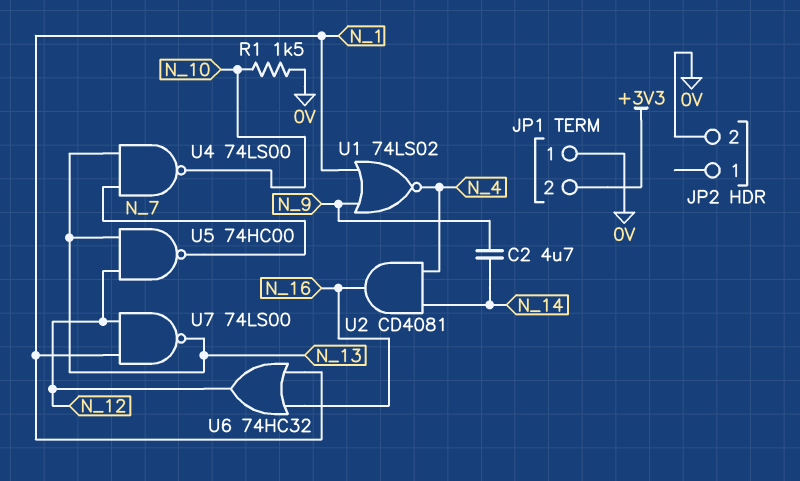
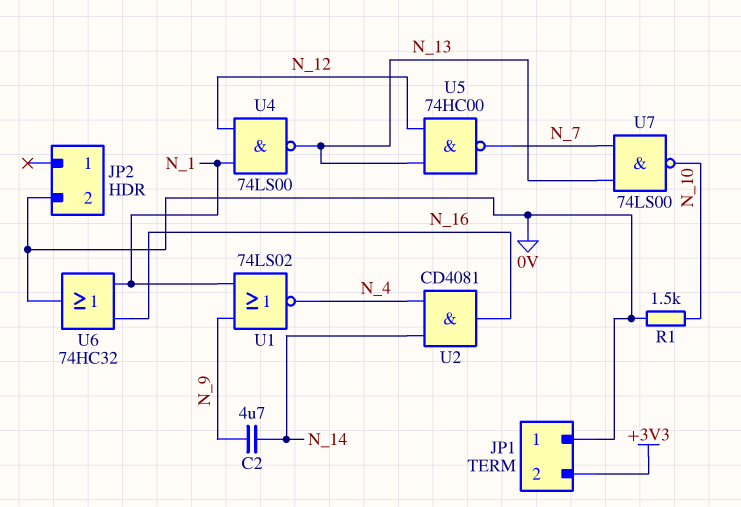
U4: NAND 74LS00 (in N_7, in N_13, out N_10) -> NAND 74LS00 (in N_1, in N_12, out N_13)
U6: OR 74HC32 (in N_1, in N_16, out N_12) -> OR 74HC32 (in N_1, in N_16, out 0V)
U7: NAND 74LS00 (in N_1, in N_12, out N_13) -> NAND 74LS00 (in N_7, in N_13, out N_10)

